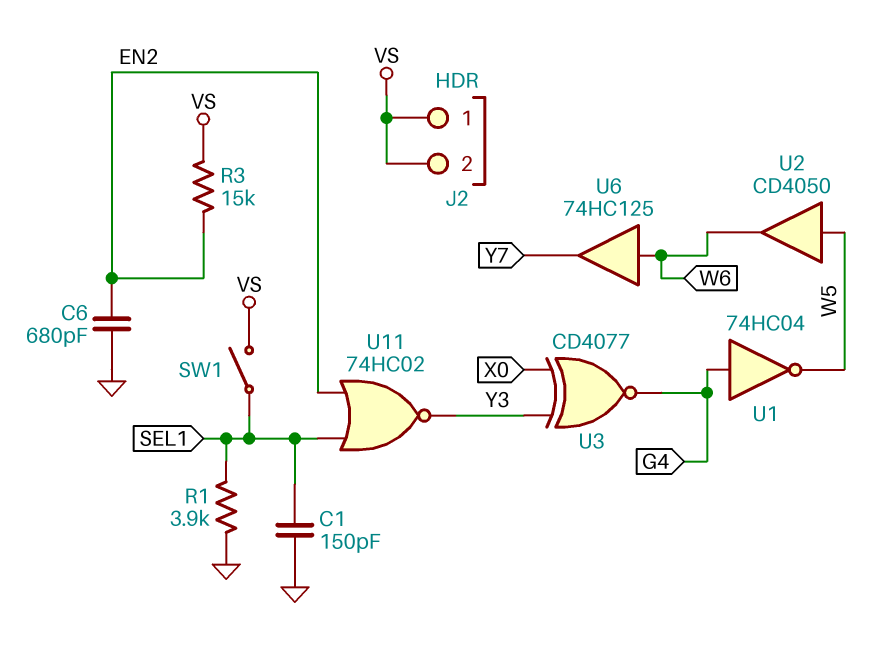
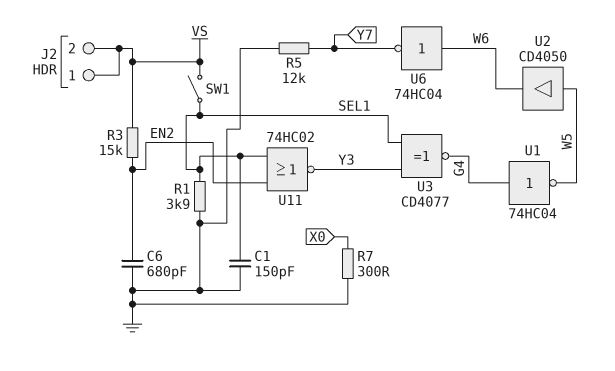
R5: none -> 12k (GND, Y7)
R7: none -> 300 (GND, X0)
U3: XNOR CD4077 (in X0, in Y3, out G4) -> XNOR CD4077 (in SEL1, in Y3, out G4)
U6: buffer 74HC125 (in W6, out Y7) -> NOT 74HC04 (in W6, out Y7)

